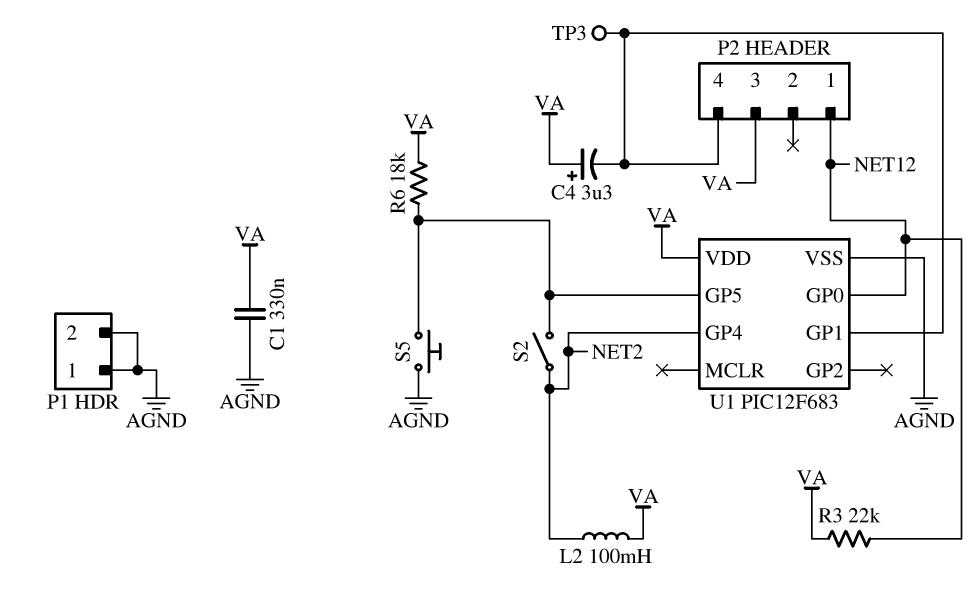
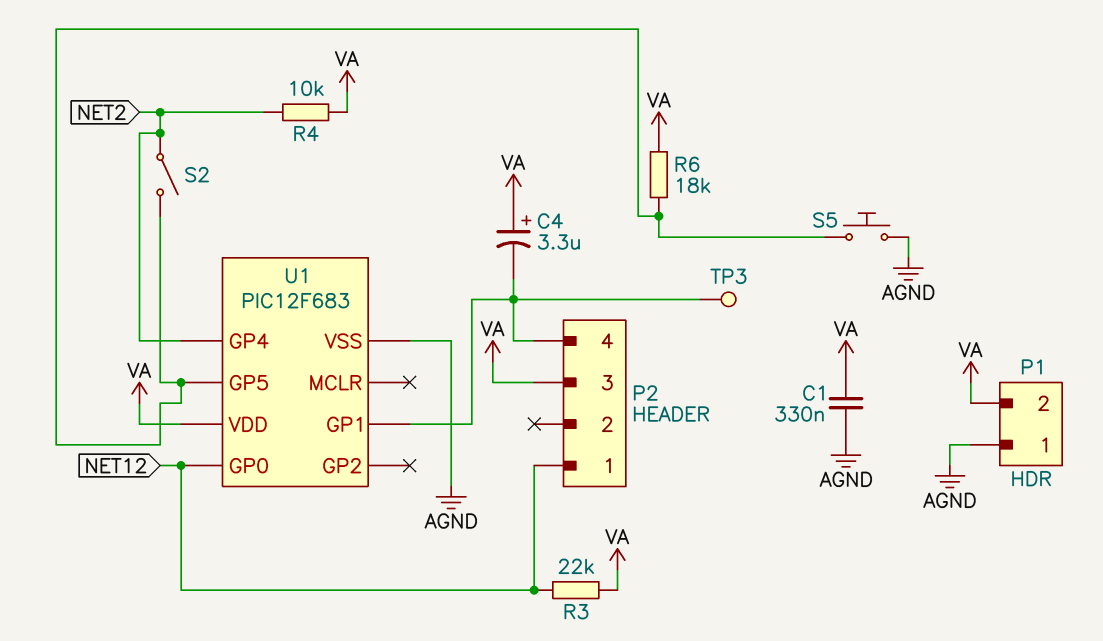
L2: 100mH (NET2, VA) -> none
P1 pin 2: AGND -> VA
R4: none -> 10k (NET2, VA)

